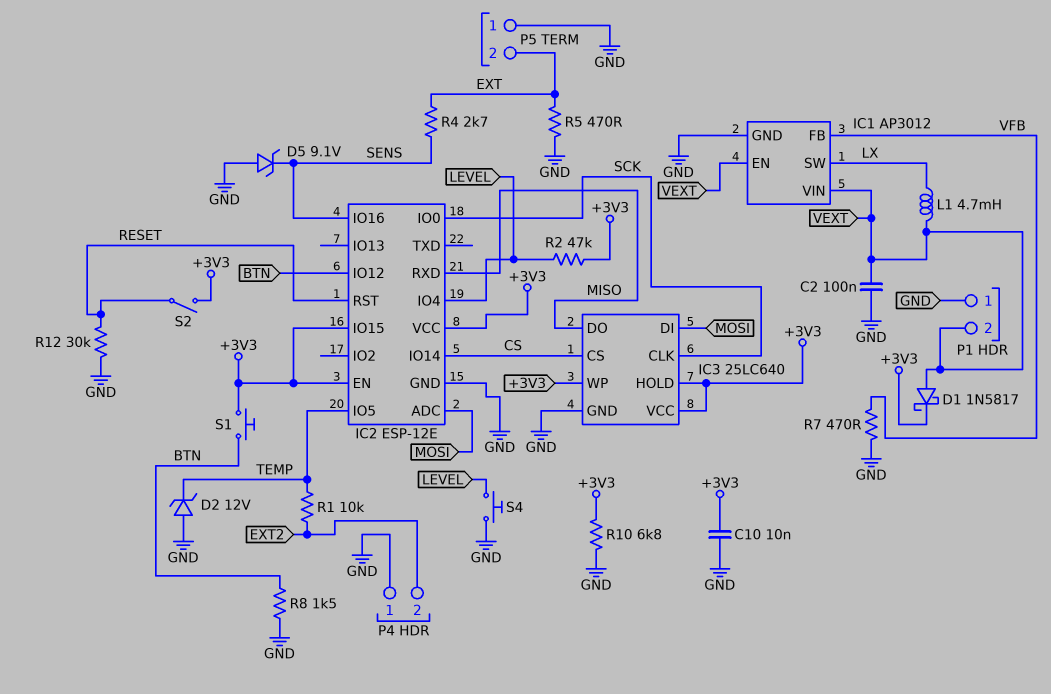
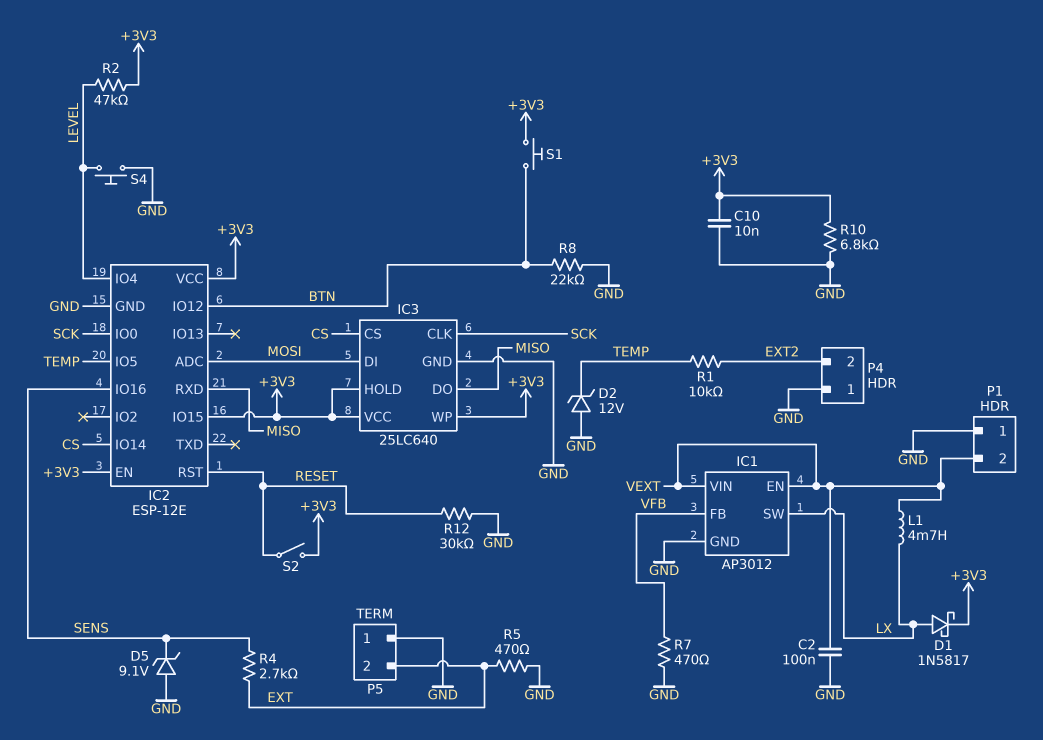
D1: schottky 1N5817 (A VEXT, K +3V3) -> schottky 1N5817 (A LX, K +3V3)
R8: 1.5k (BTN, GND) -> 22k (BTN, GND)

